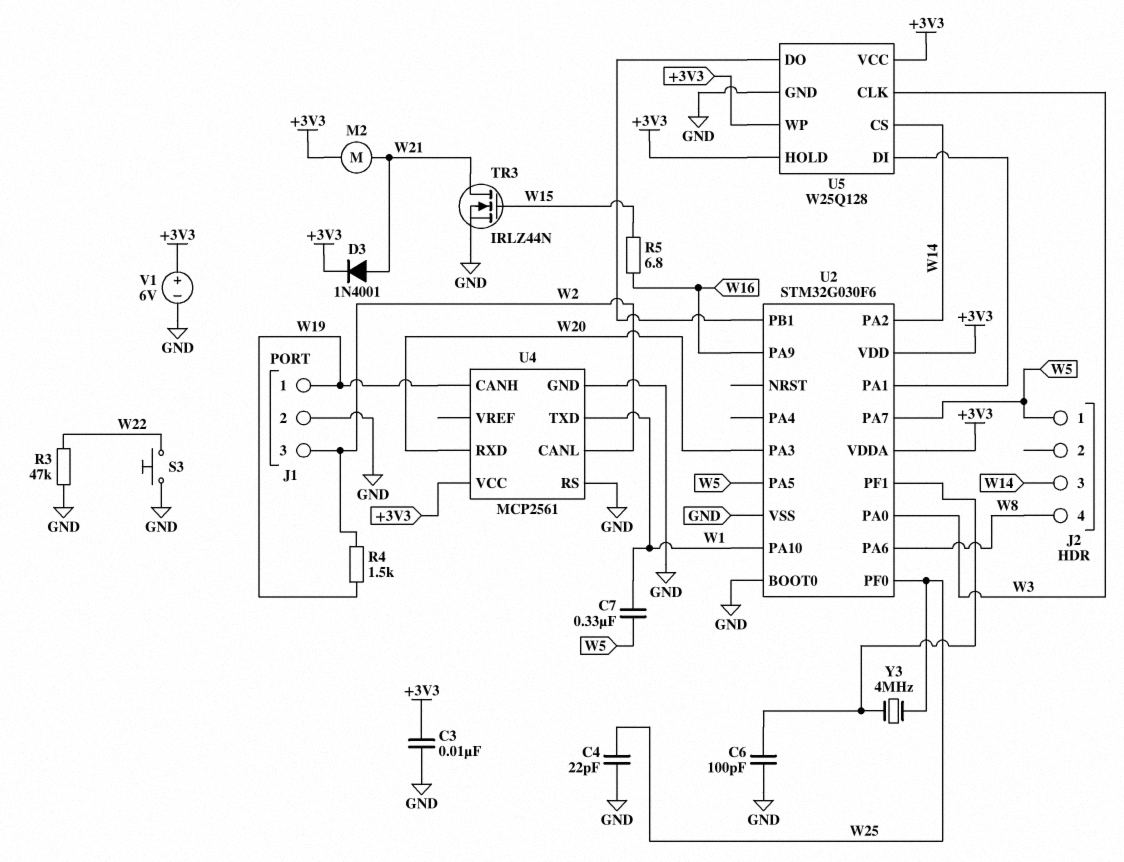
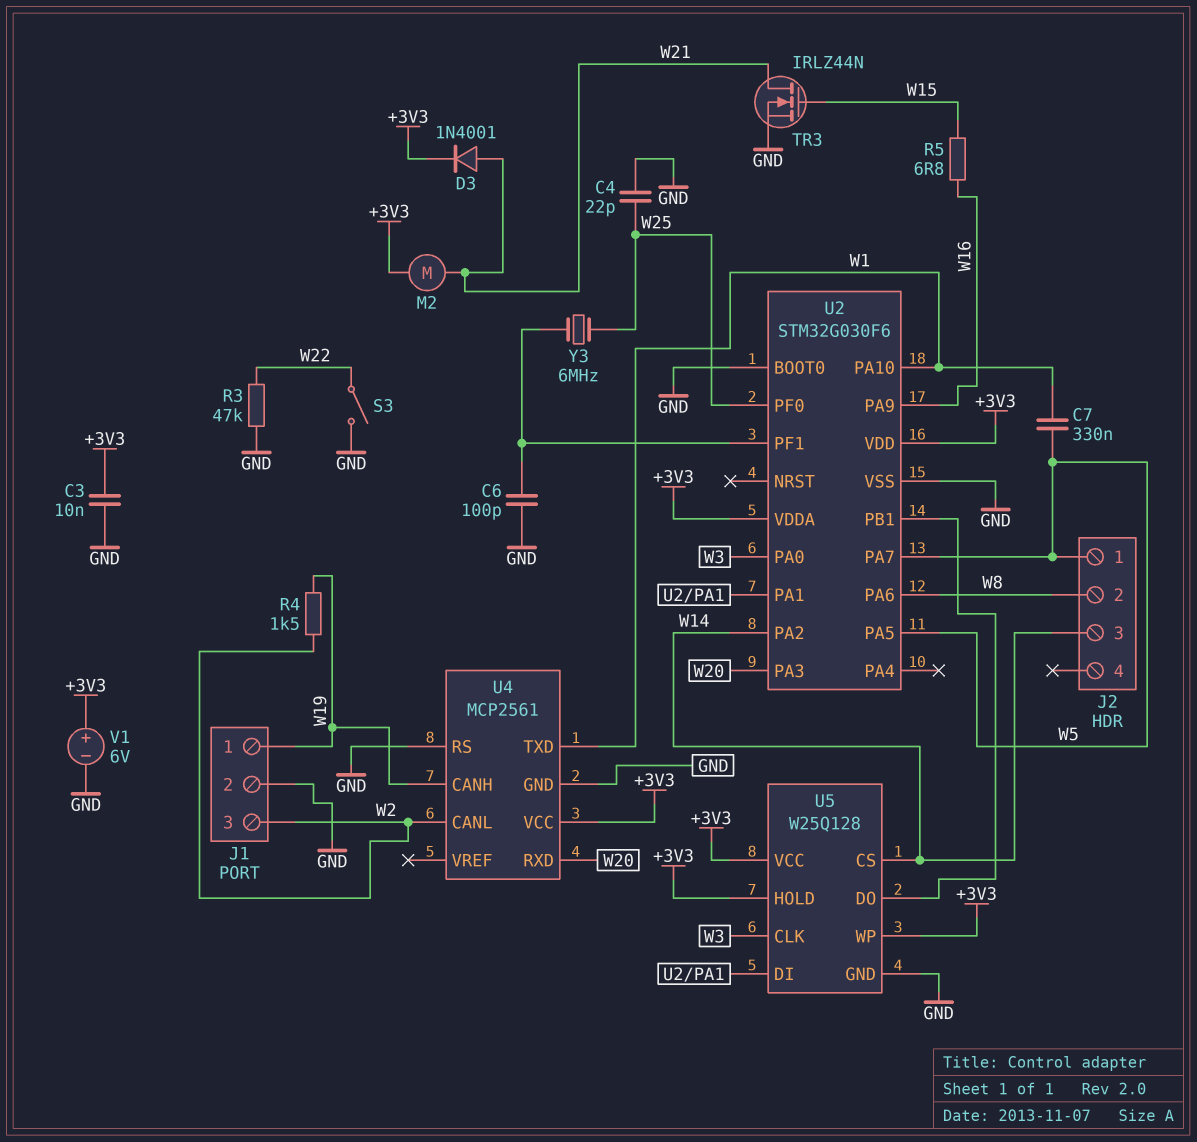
J2 pin 2: none -> W8
J2 pin 4: W8 -> none
S3: button (GND, W22) -> switch (GND, W22)
Y3: 4MHz (U2/PF1, W25) -> 6MHz (U2/PF1, W25)

